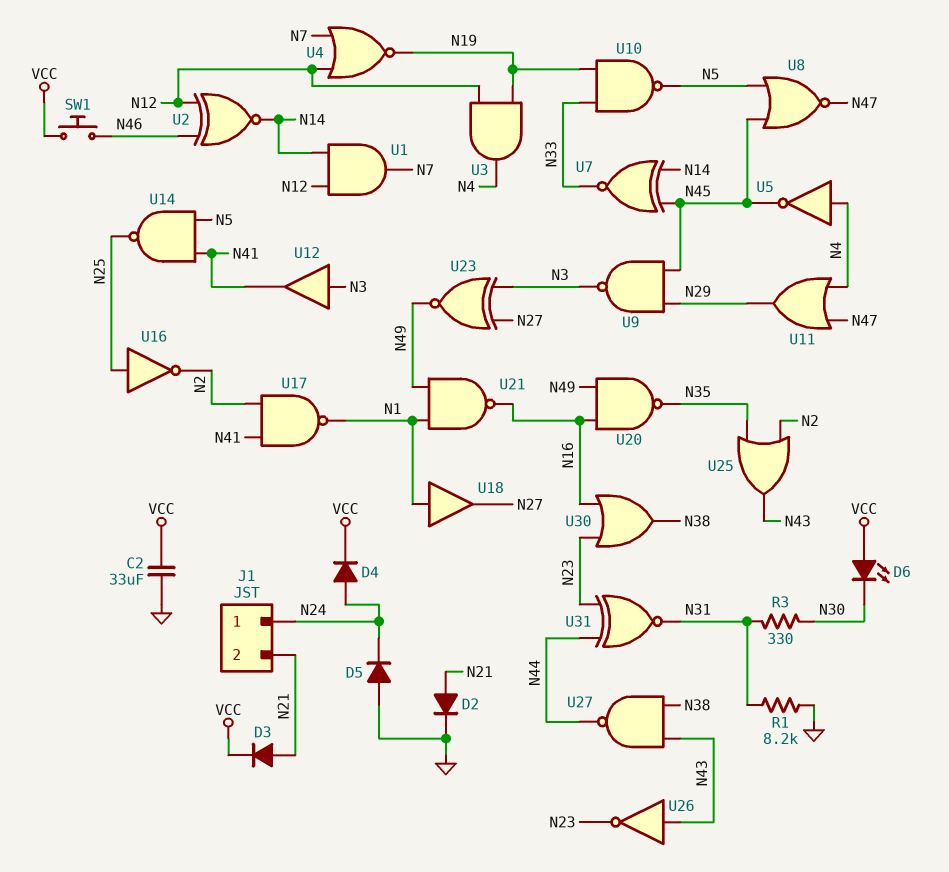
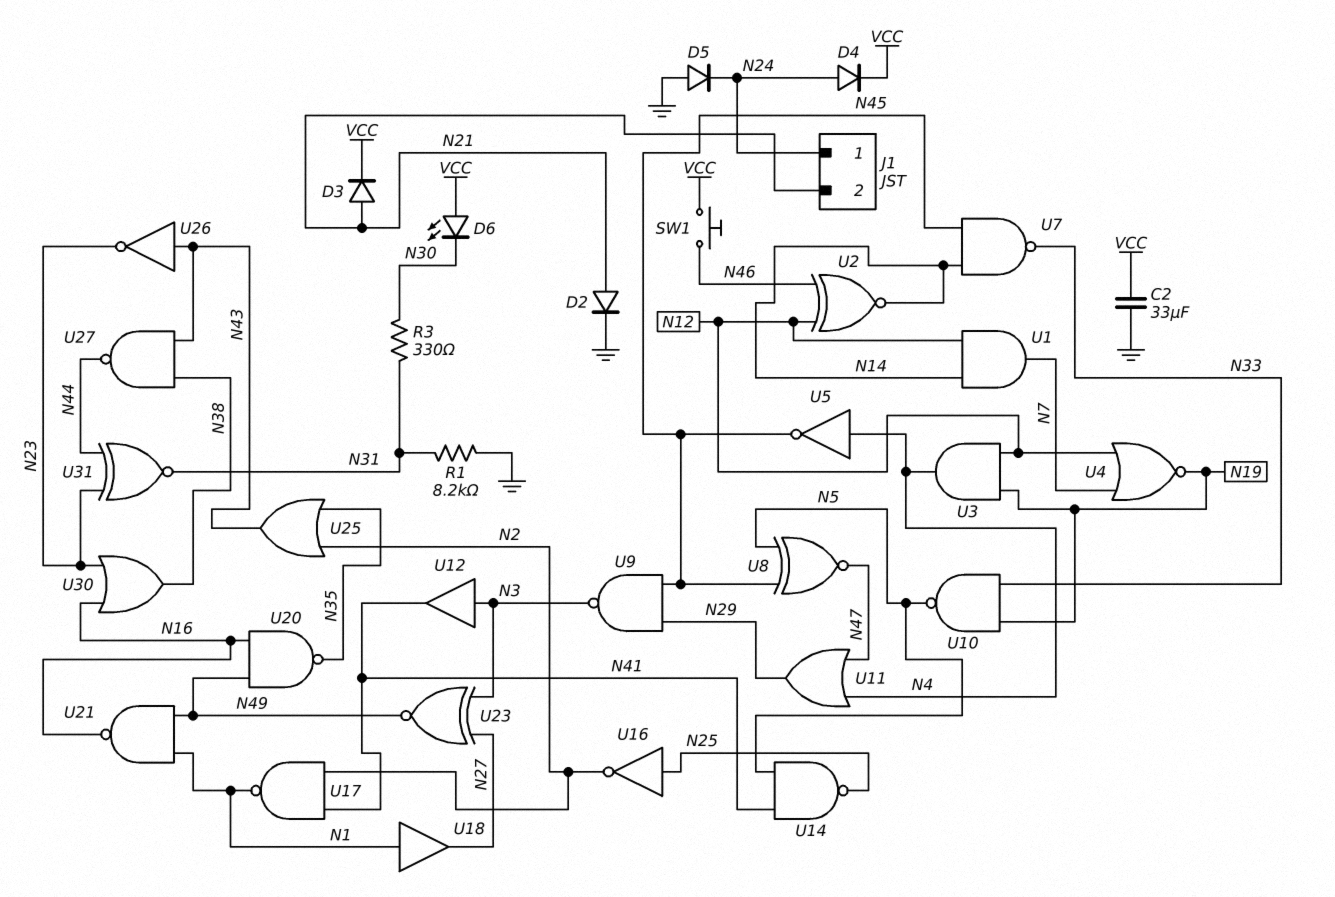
U7: XNOR (in N14, in N45, out N33) -> NAND (in N14, in N45, out N33)
U8: NOR (in N5, in N45, out N47) -> XNOR (in N5, in N45, out N47)

